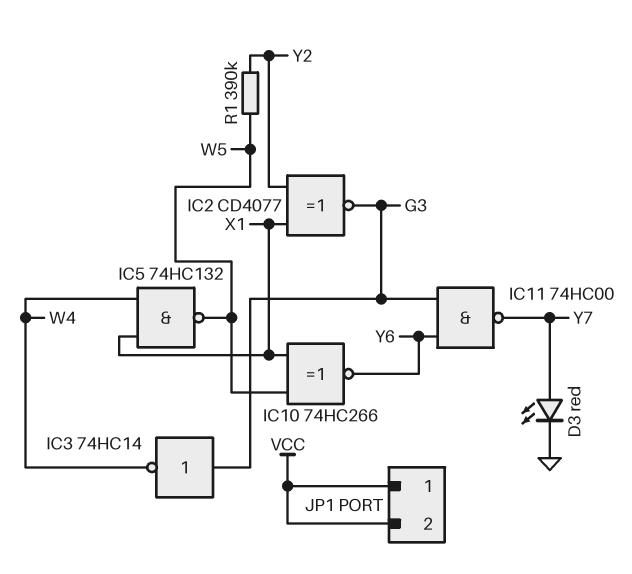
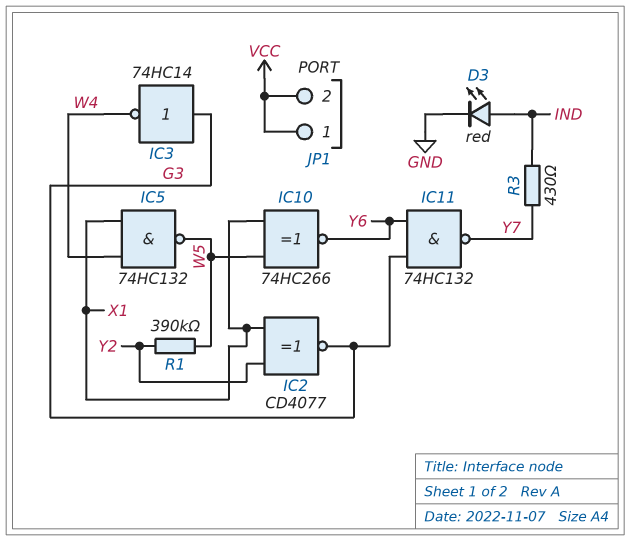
D3: LED red (A Y7, K GND) -> LED red (A IND, K GND)
IC11: NAND 74HC00 (in G3, in Y6, out Y7) -> NAND 74HC132 (in G3, in Y6, out Y7)
R3: none -> 430 (IND, Y7)

